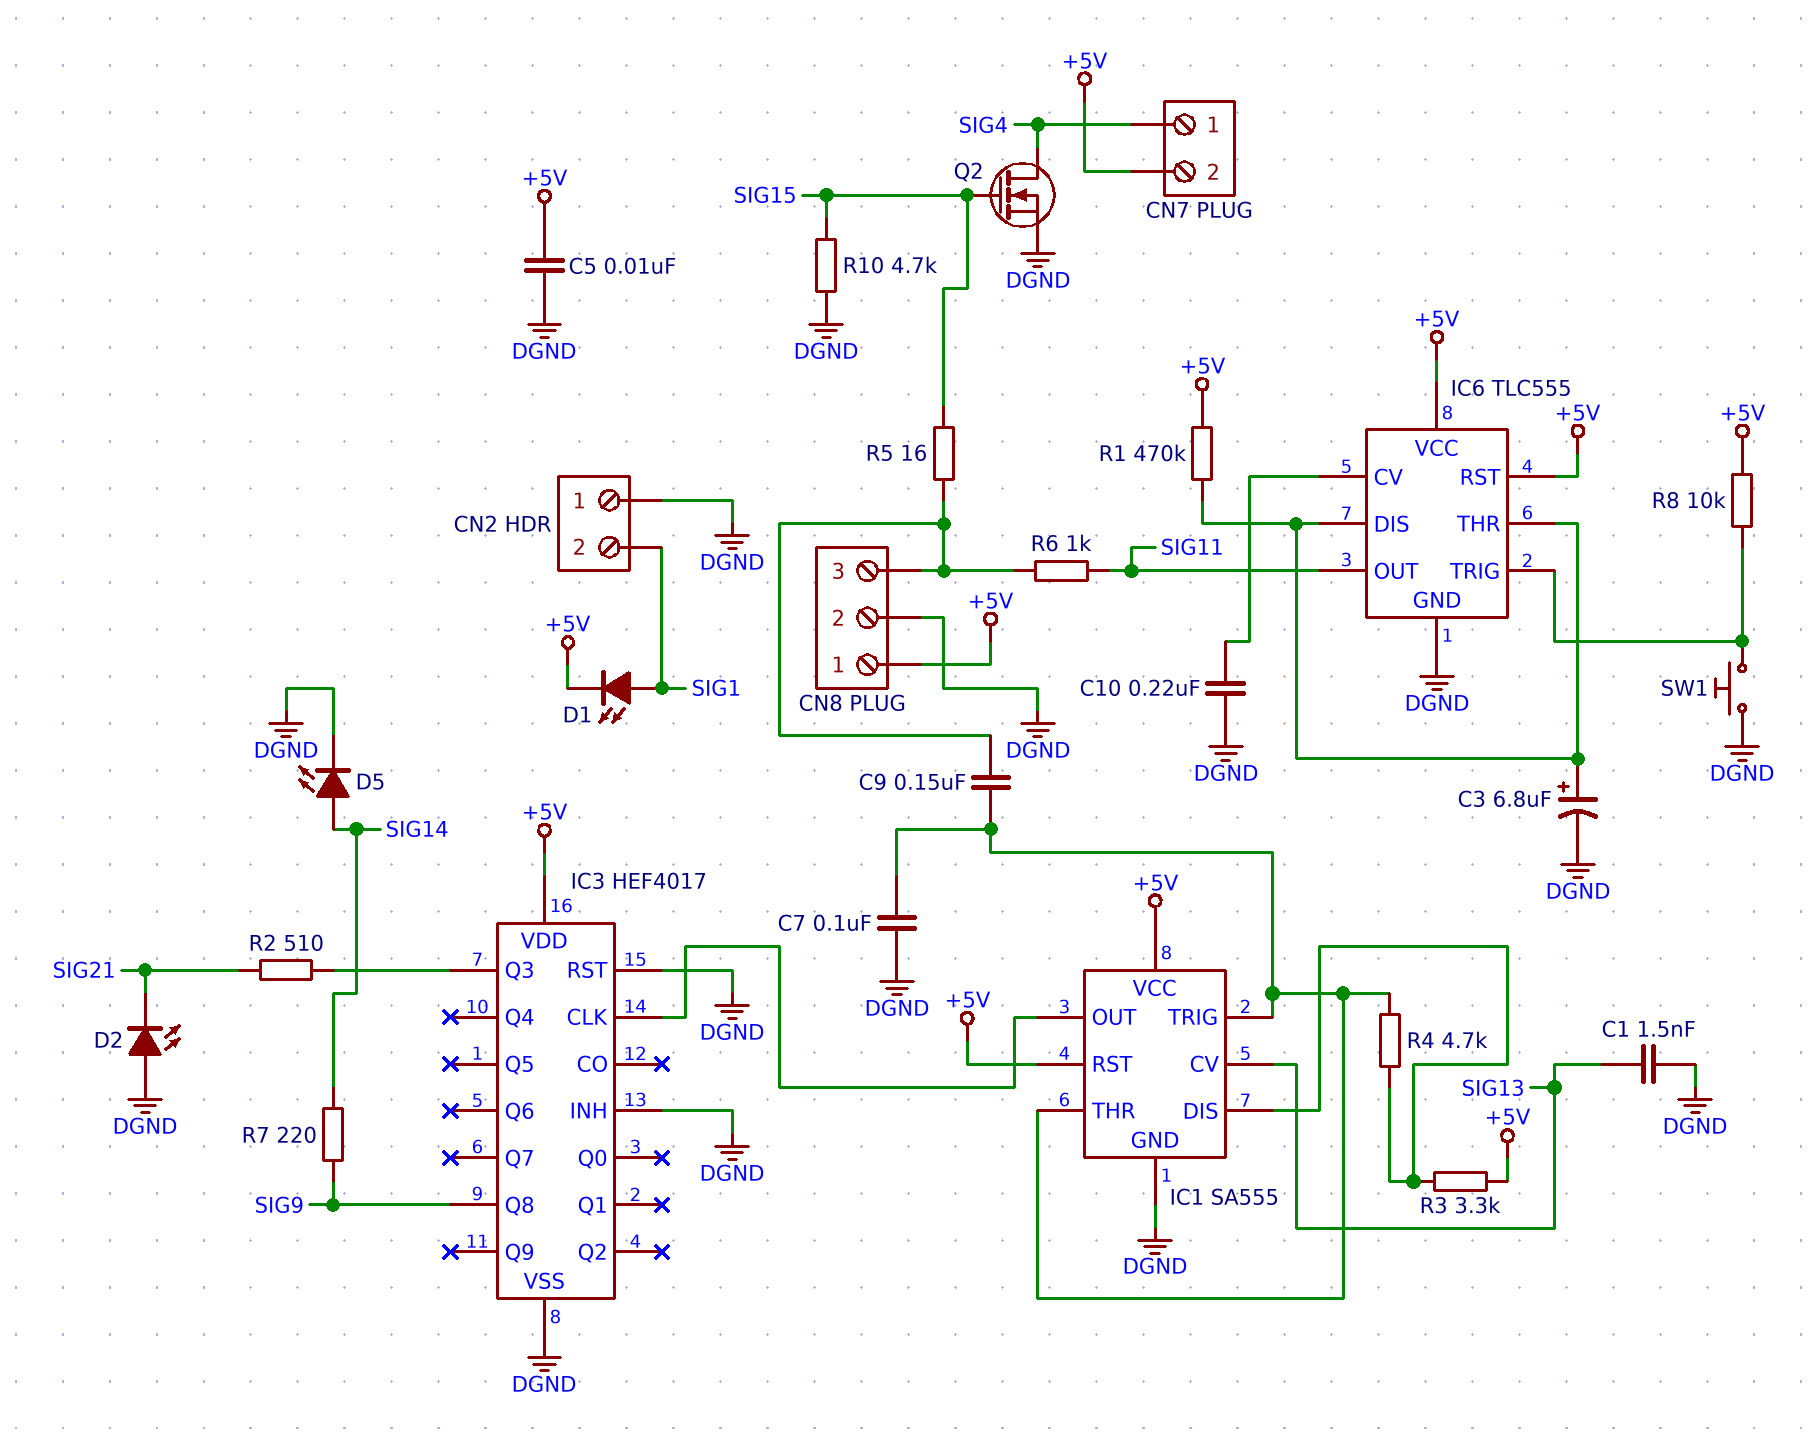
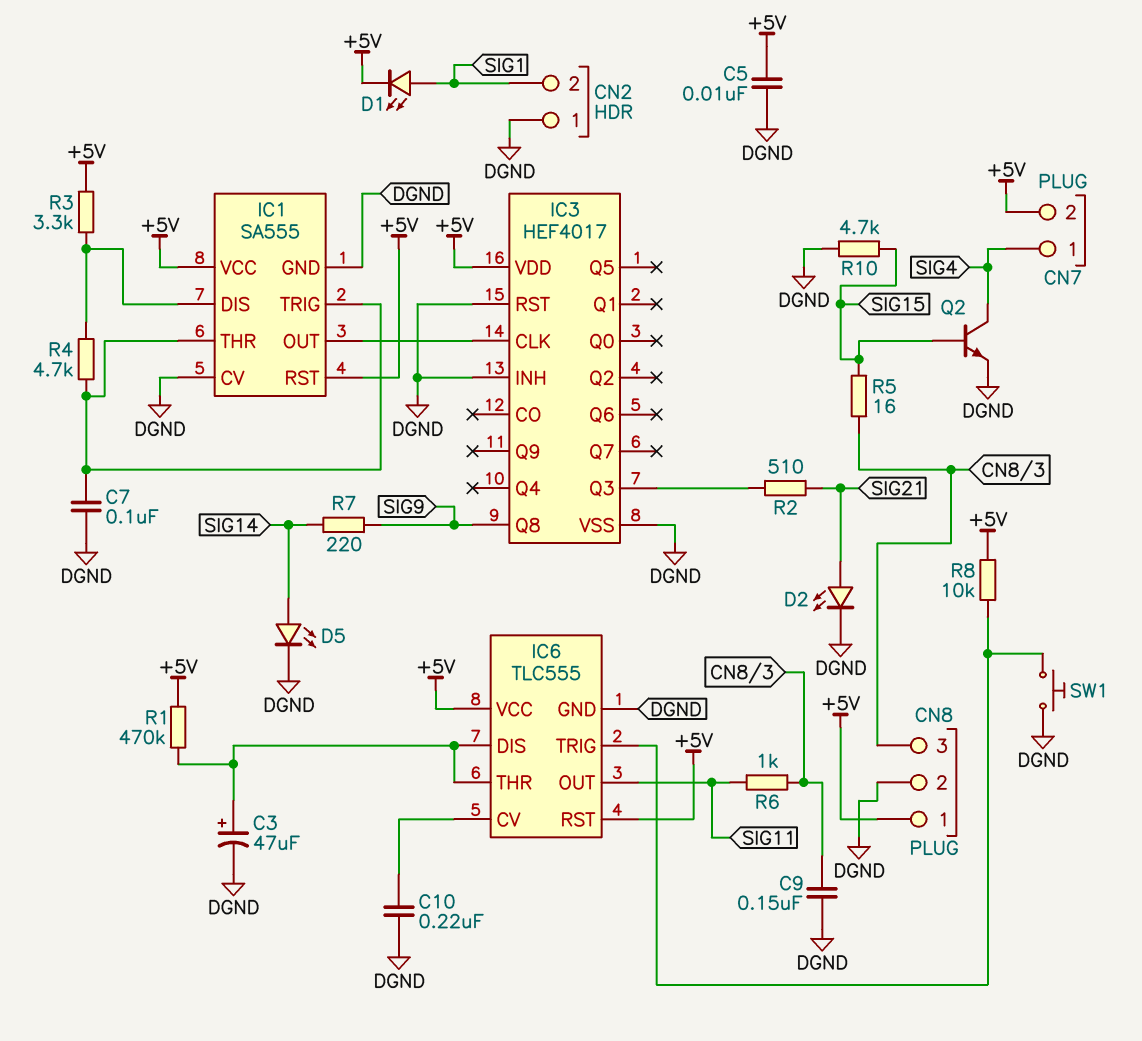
C1: 1.5nF (DGND, SIG13) -> none
C3: 6.8uF (plus IC6/DIS, minus DGND) -> 47uF (plus IC6/DIS, minus DGND)
C9: 150nF (CN8/3, IC1/THR) -> 150nF (CN8/3, DGND)
D2: LED (A DGND, K SIG21) -> LED (A SIG21, K DGND)
IC1 pin CV: SIG13 -> DGND
Q2: NMOS (G SIG15, D SIG4, S DGND) -> NPN (B SIG15, C SIG4, E DGND)

